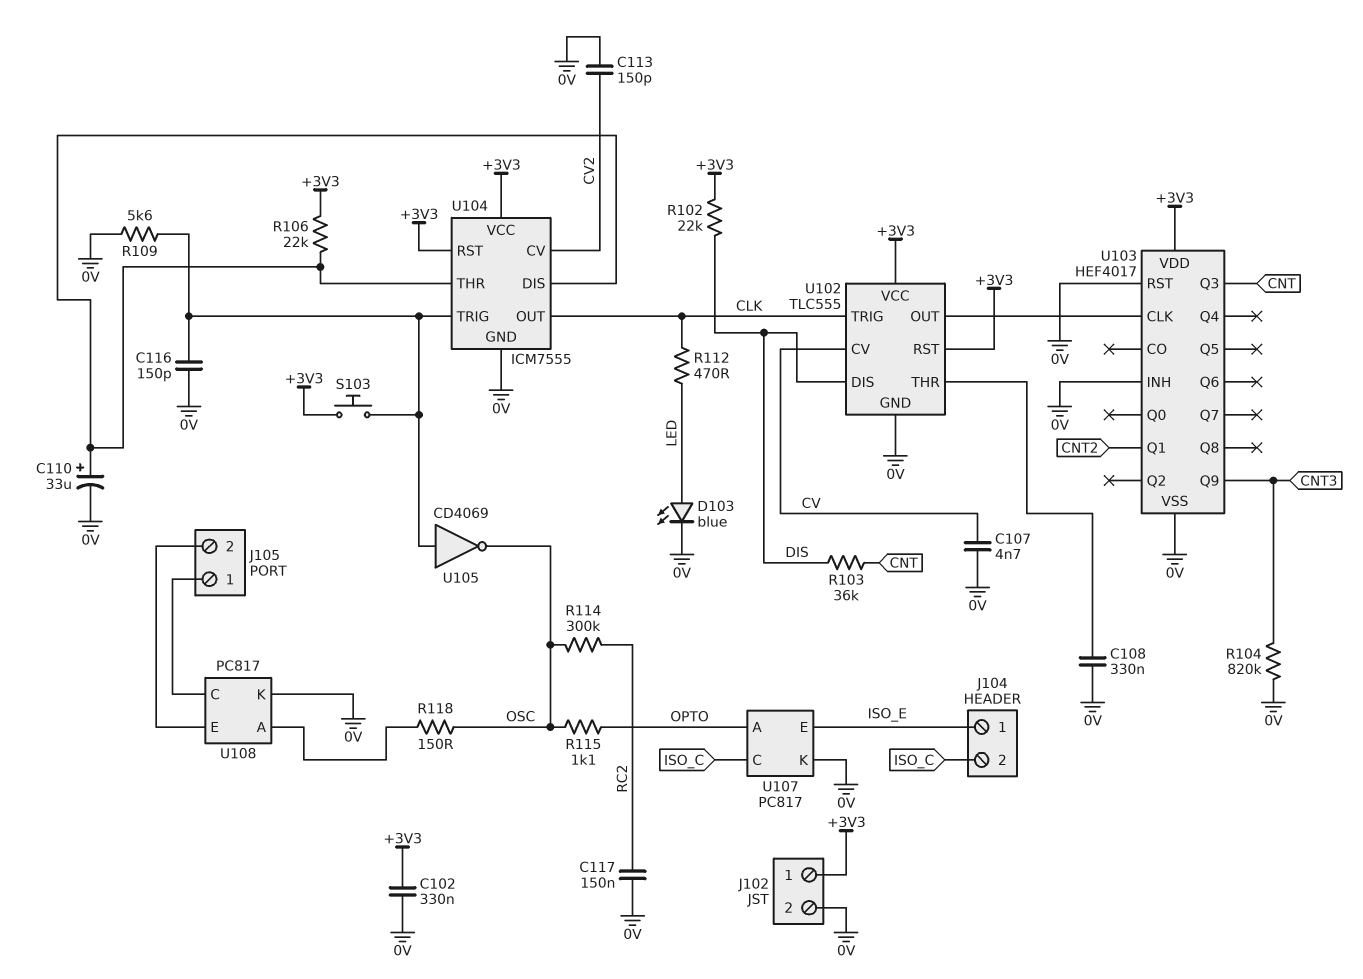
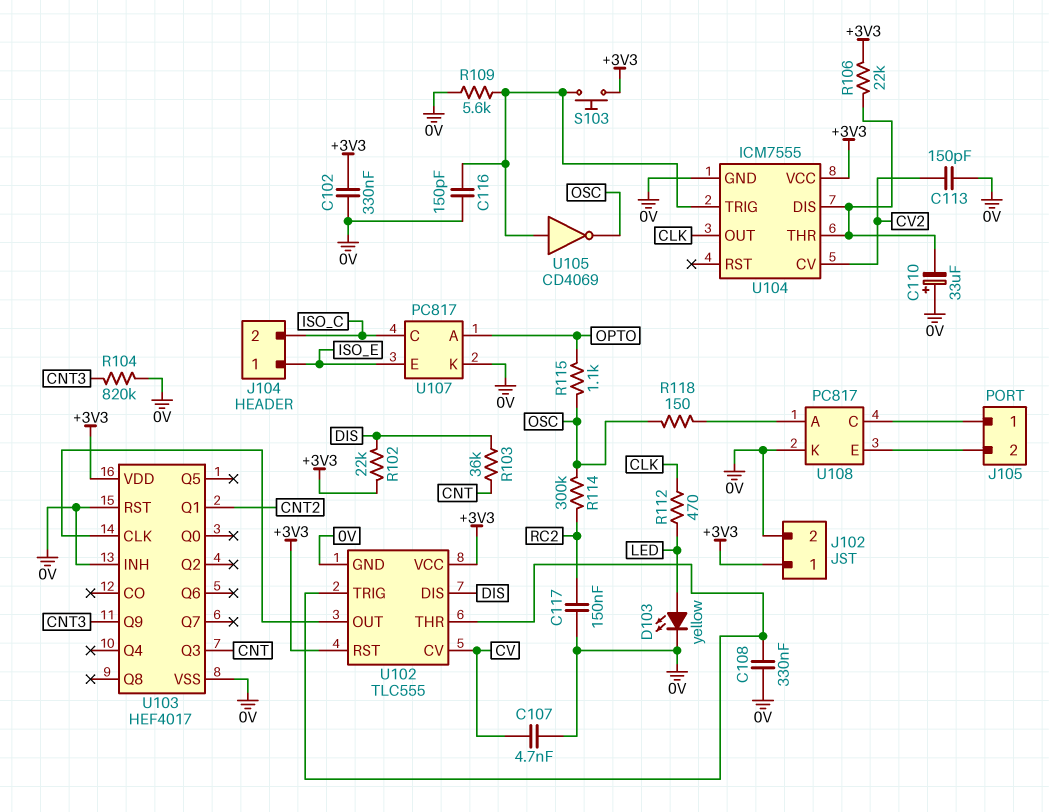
C110: 33uF (plus U104/DIS, minus 0V) -> 33uF (plus 0V, minus U104/DIS)
D103: LED blue (A LED, K 0V) -> LED yellow (A LED, K 0V)
U102 pin TRIG: CLK -> U102/THR
U104 pin RST: +3V3 -> none

